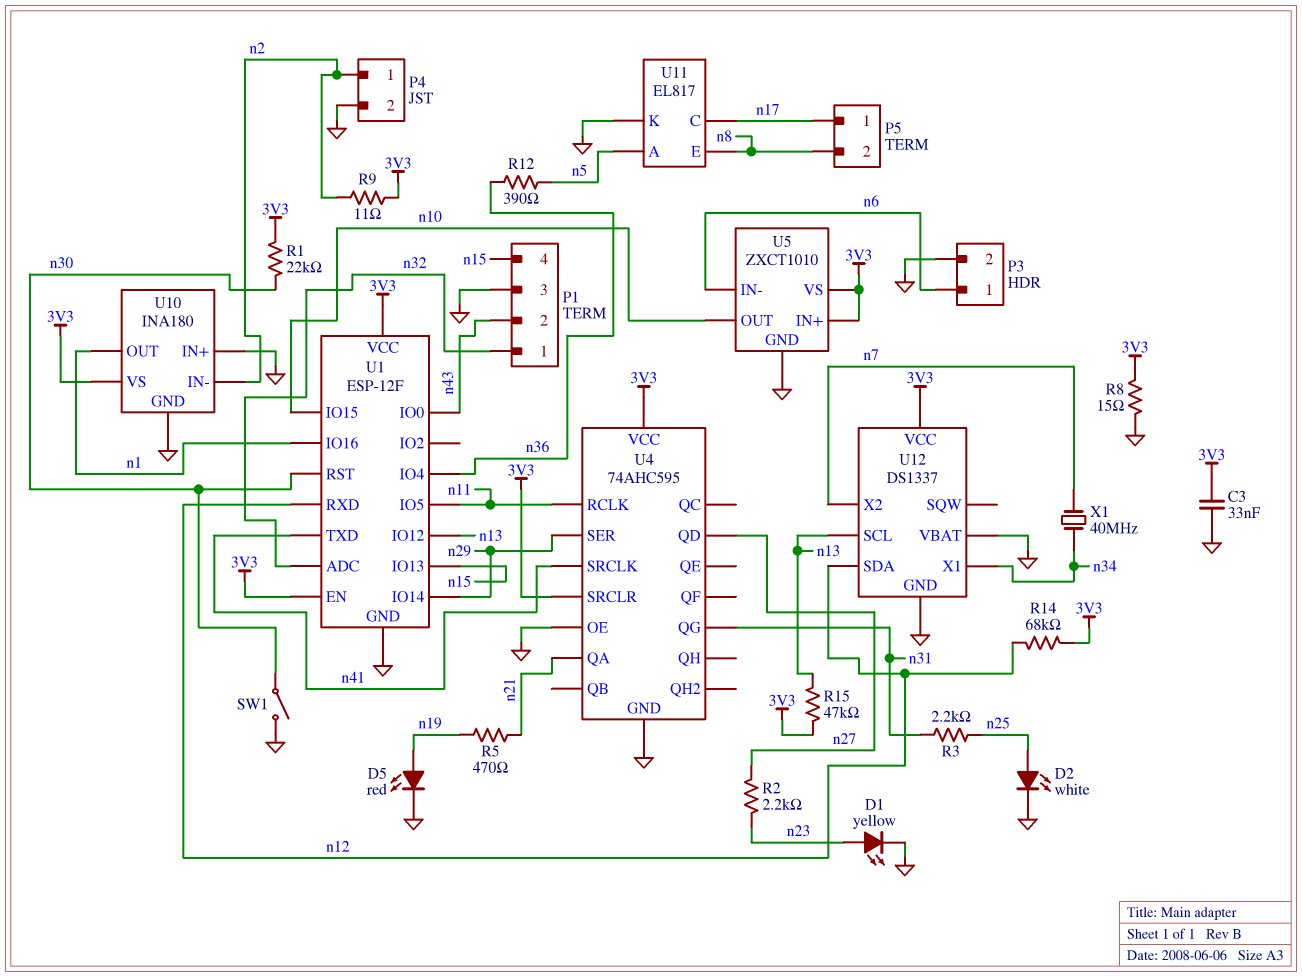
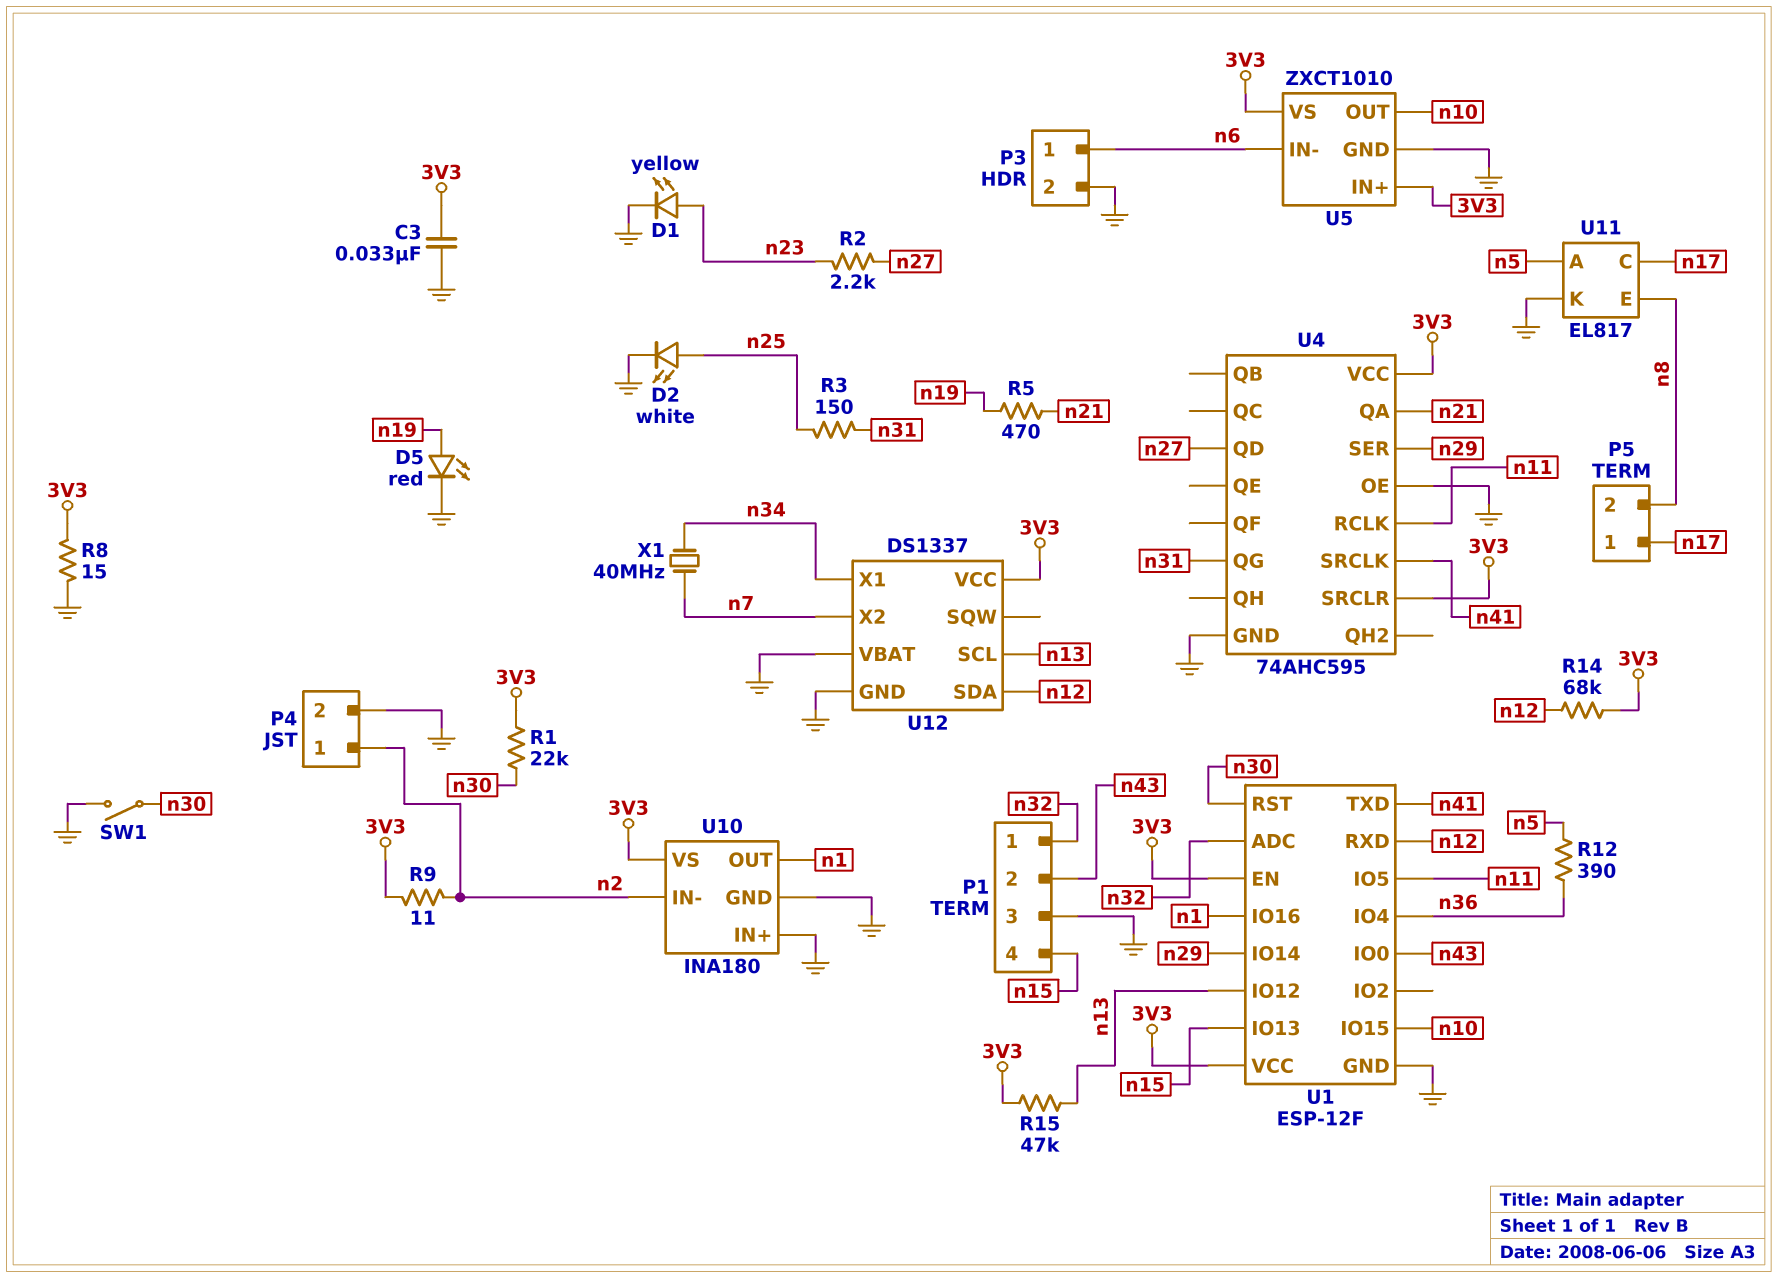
R3: 2.2k (n25, n31) -> 150 (n25, n31)

